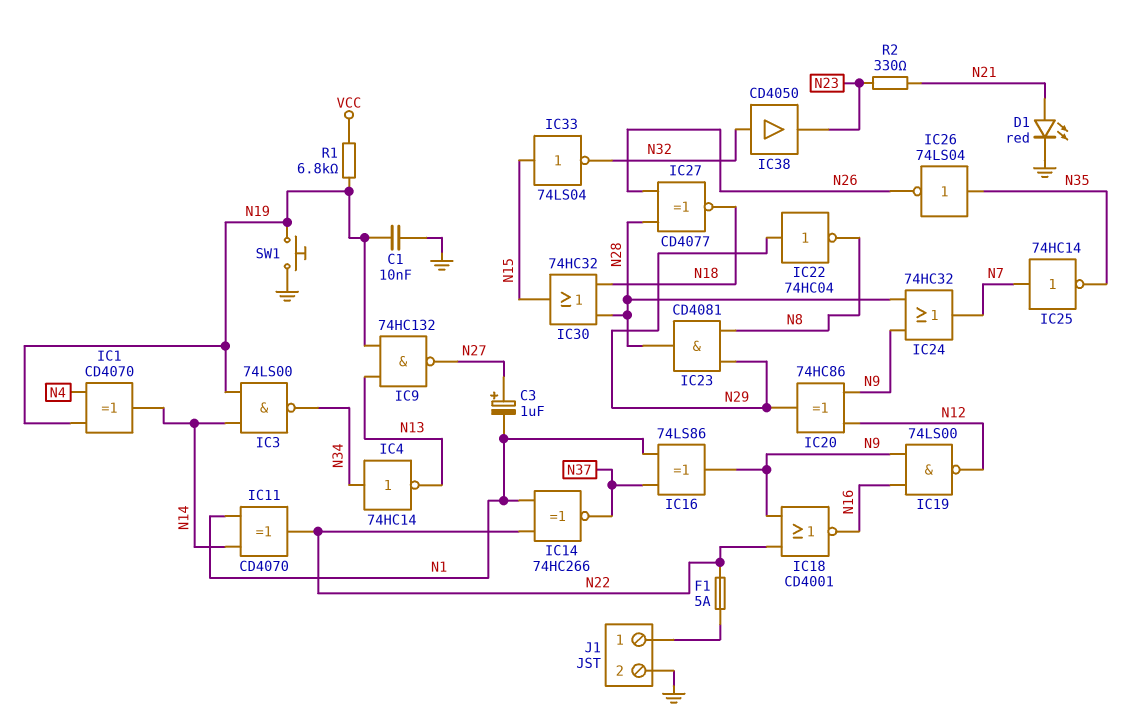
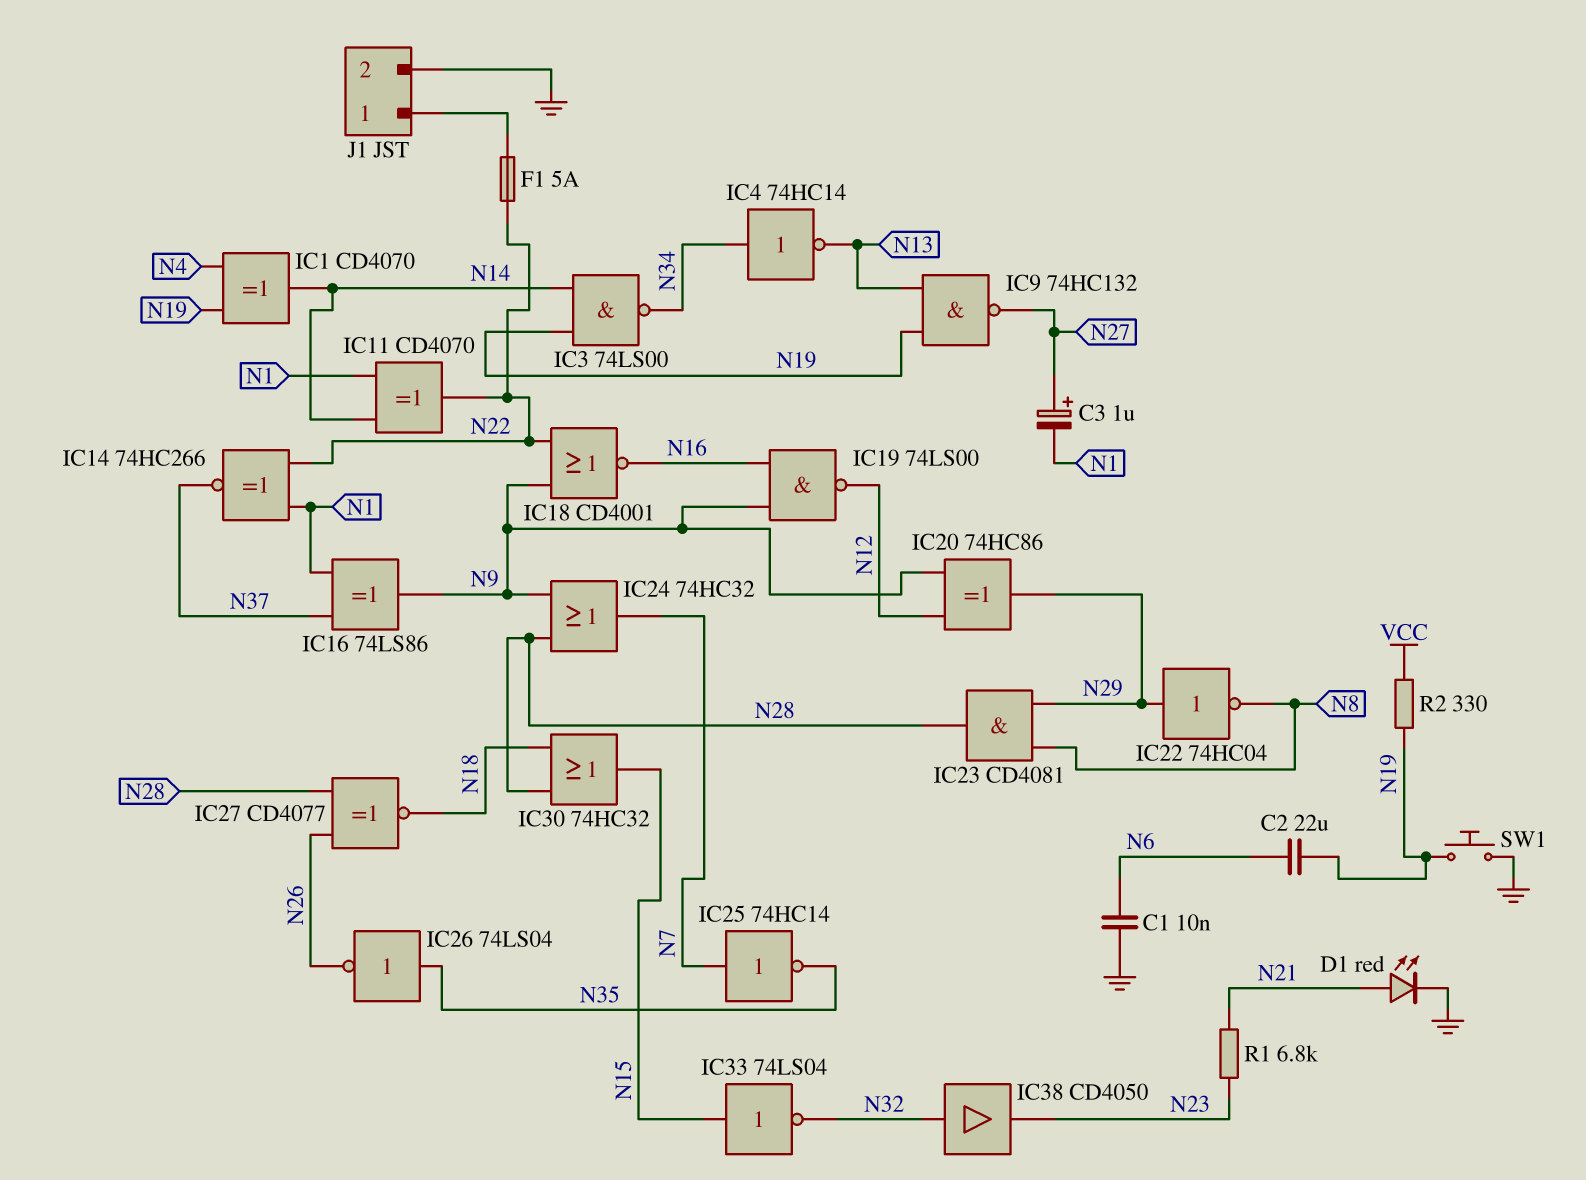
C1: 10nF (GND, N19) -> 10nF (GND, N6)
C2: none -> 22uF (N6, N19)
R1: 6.8k (N19, VCC) -> 6.8k (N21, N23)
R2: 330 (N21, N23) -> 330 (N19, VCC)

